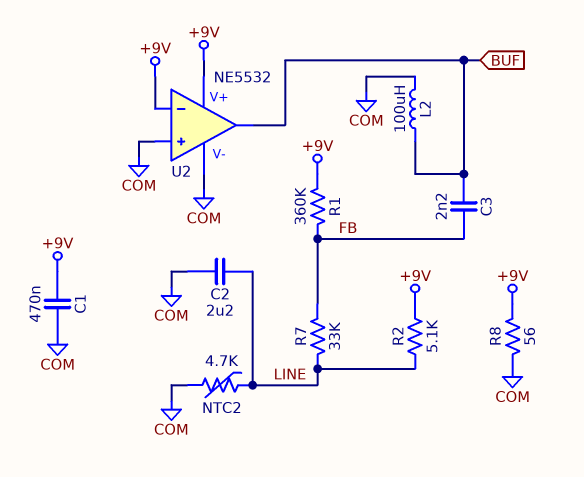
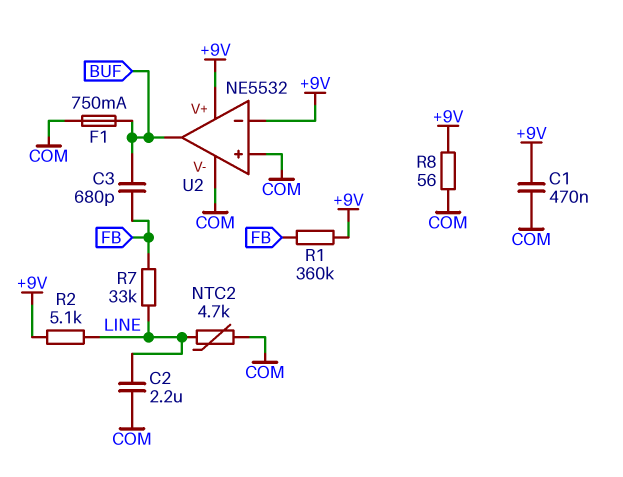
C3: 2.2nF (BUF, FB) -> 680pF (BUF, FB)
F1: none -> 750mA (BUF, COM)
L2: 100uH (BUF, COM) -> none

